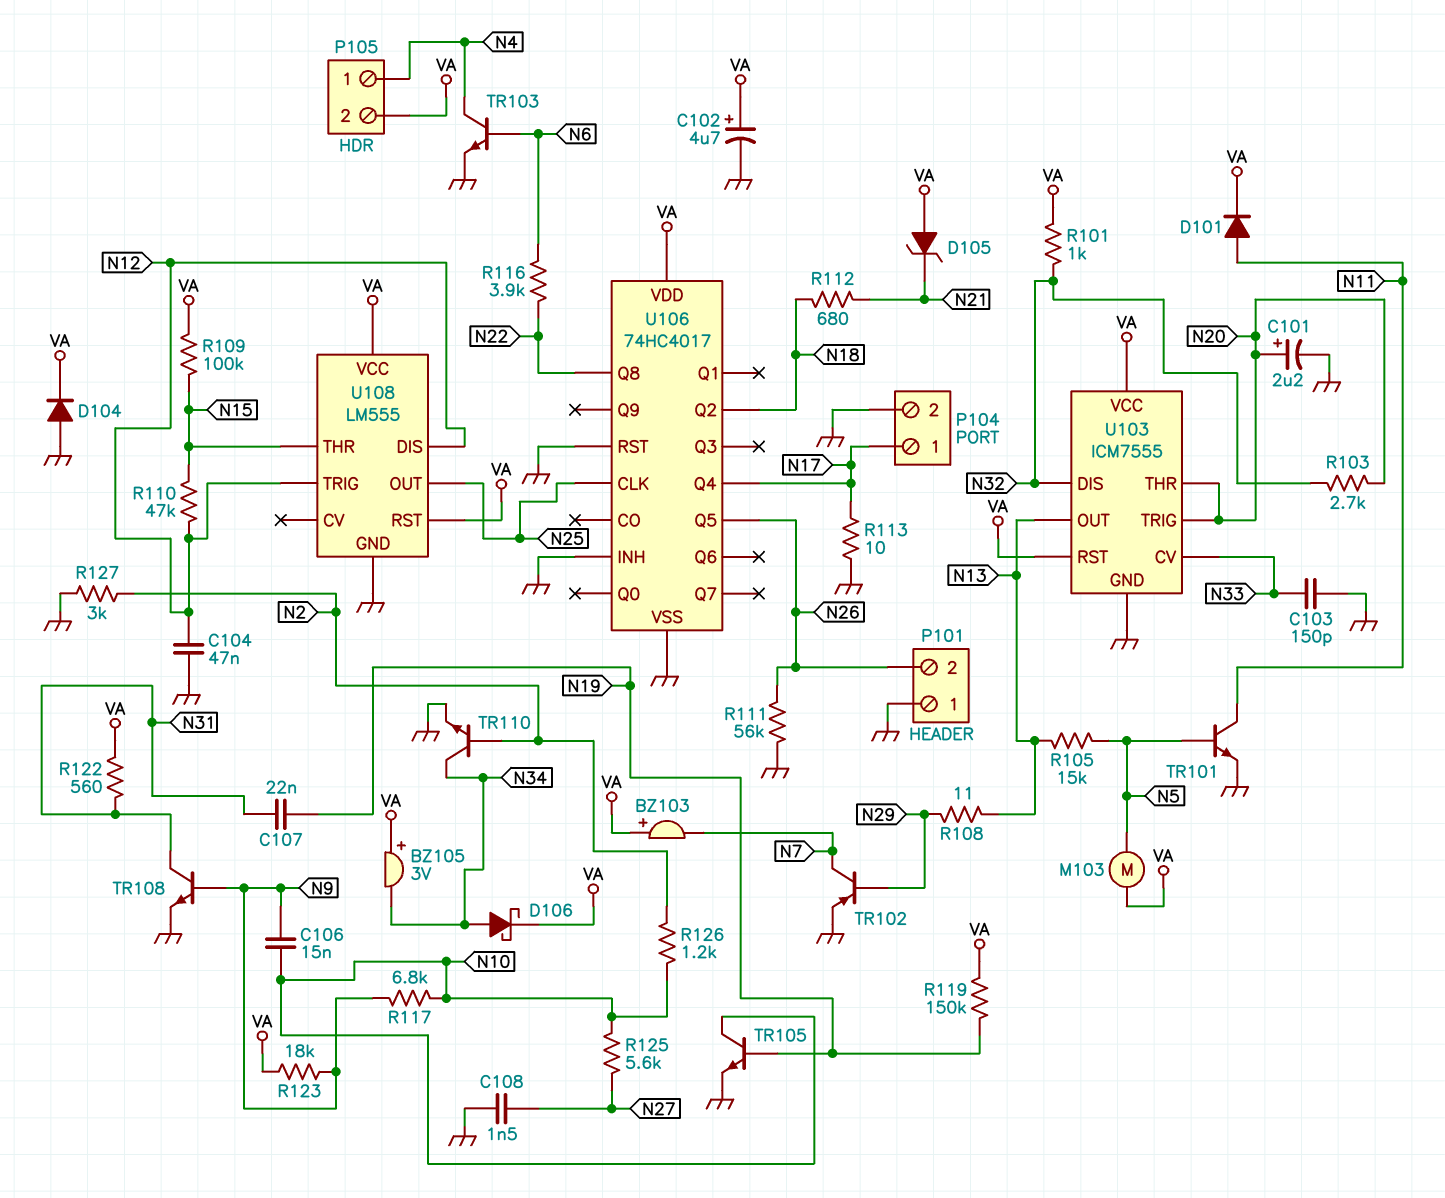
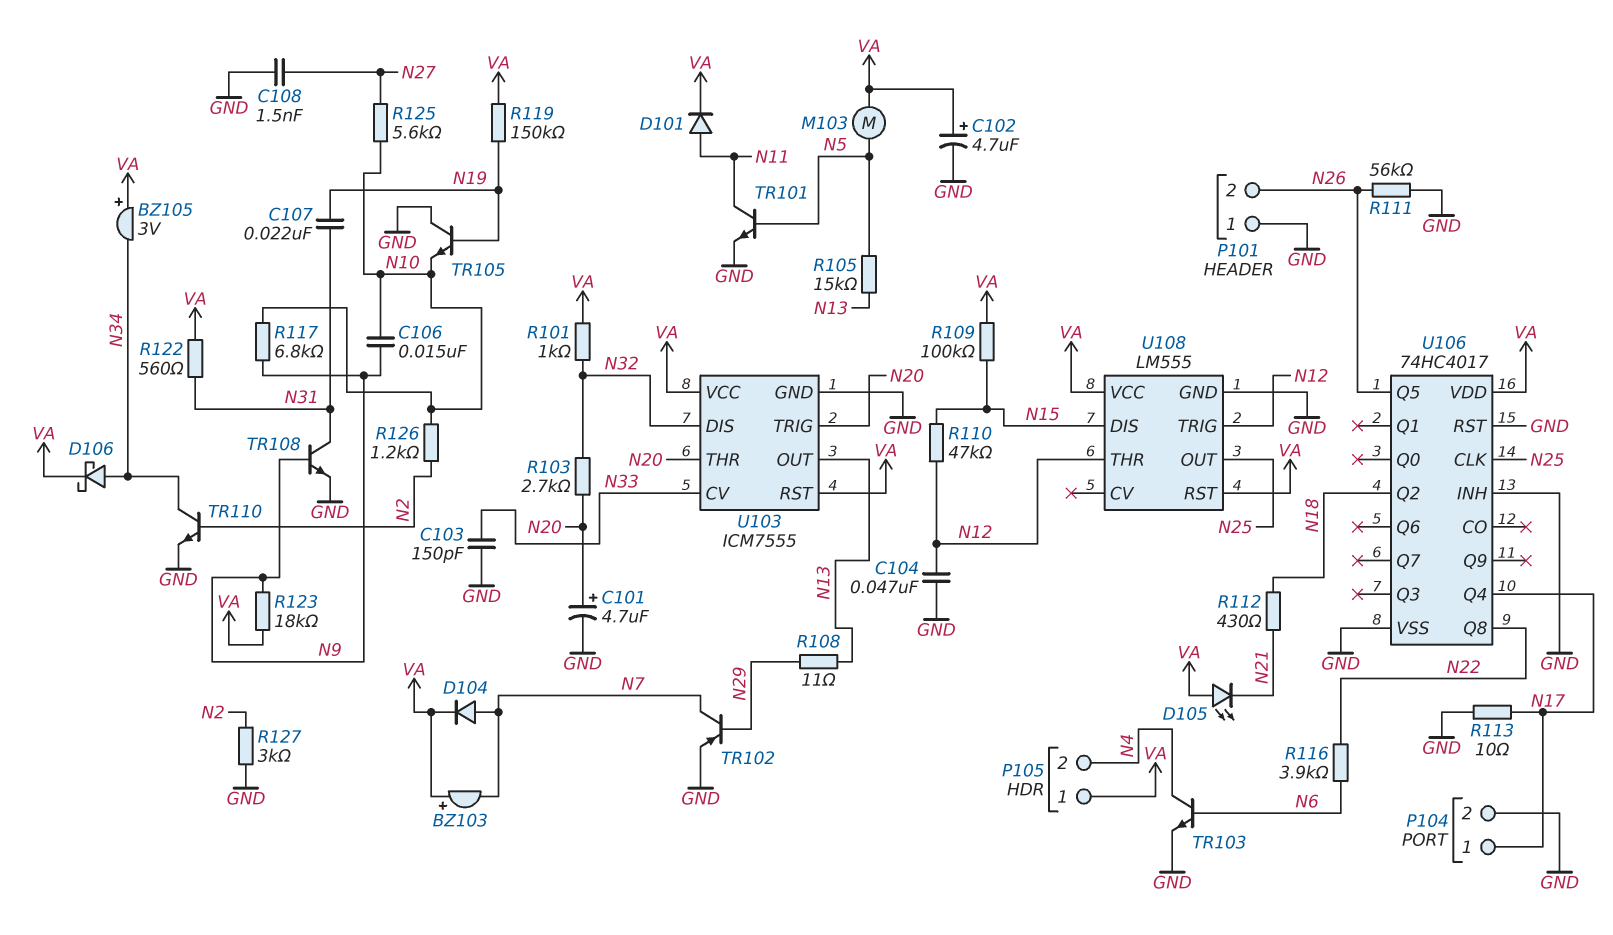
C101: 2.2uF (plus N20, minus GND) -> 4.7uF (plus N20, minus GND)
D104: diode (A GND, K VA) -> diode (A N7, K VA)
D105: zener (A VA, K N21) -> LED (A VA, K N21)
P105 pin 1: N4 -> VA
P105 pin 2: VA -> N4
R112: 680 (N18, N21) -> 430 (N18, N21)
TR105: NPN (B N19, C N10, E GND) -> NPN (B N19, C GND, E N10)
U108 pin DIS: N12 -> N15
U108 pin THR: N15 -> N12

